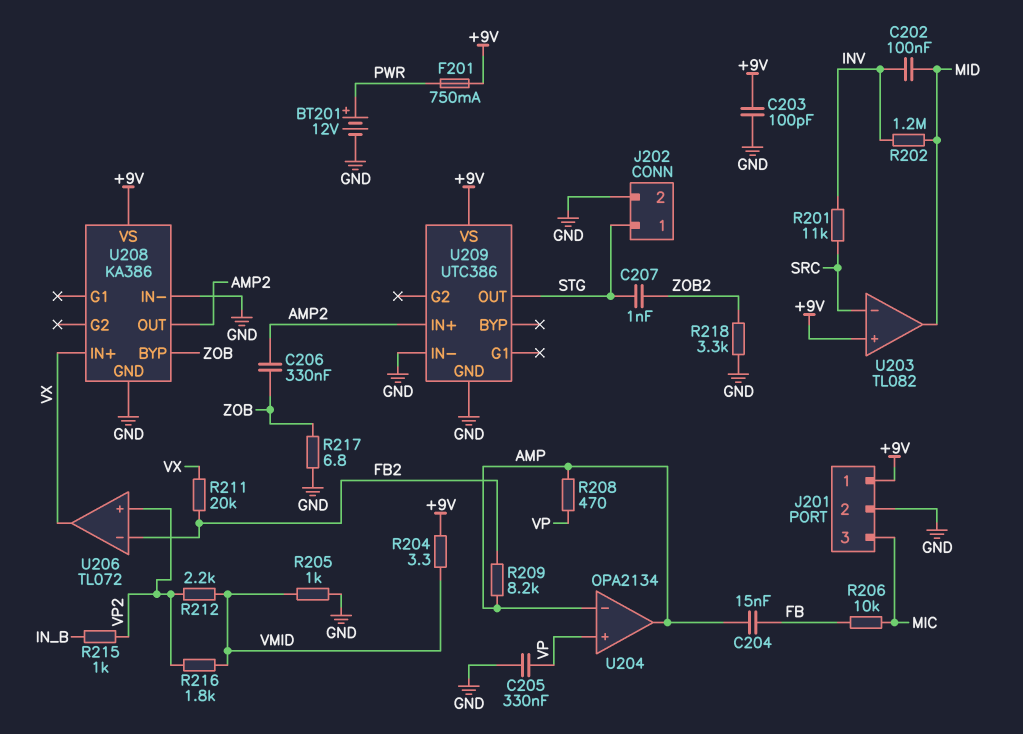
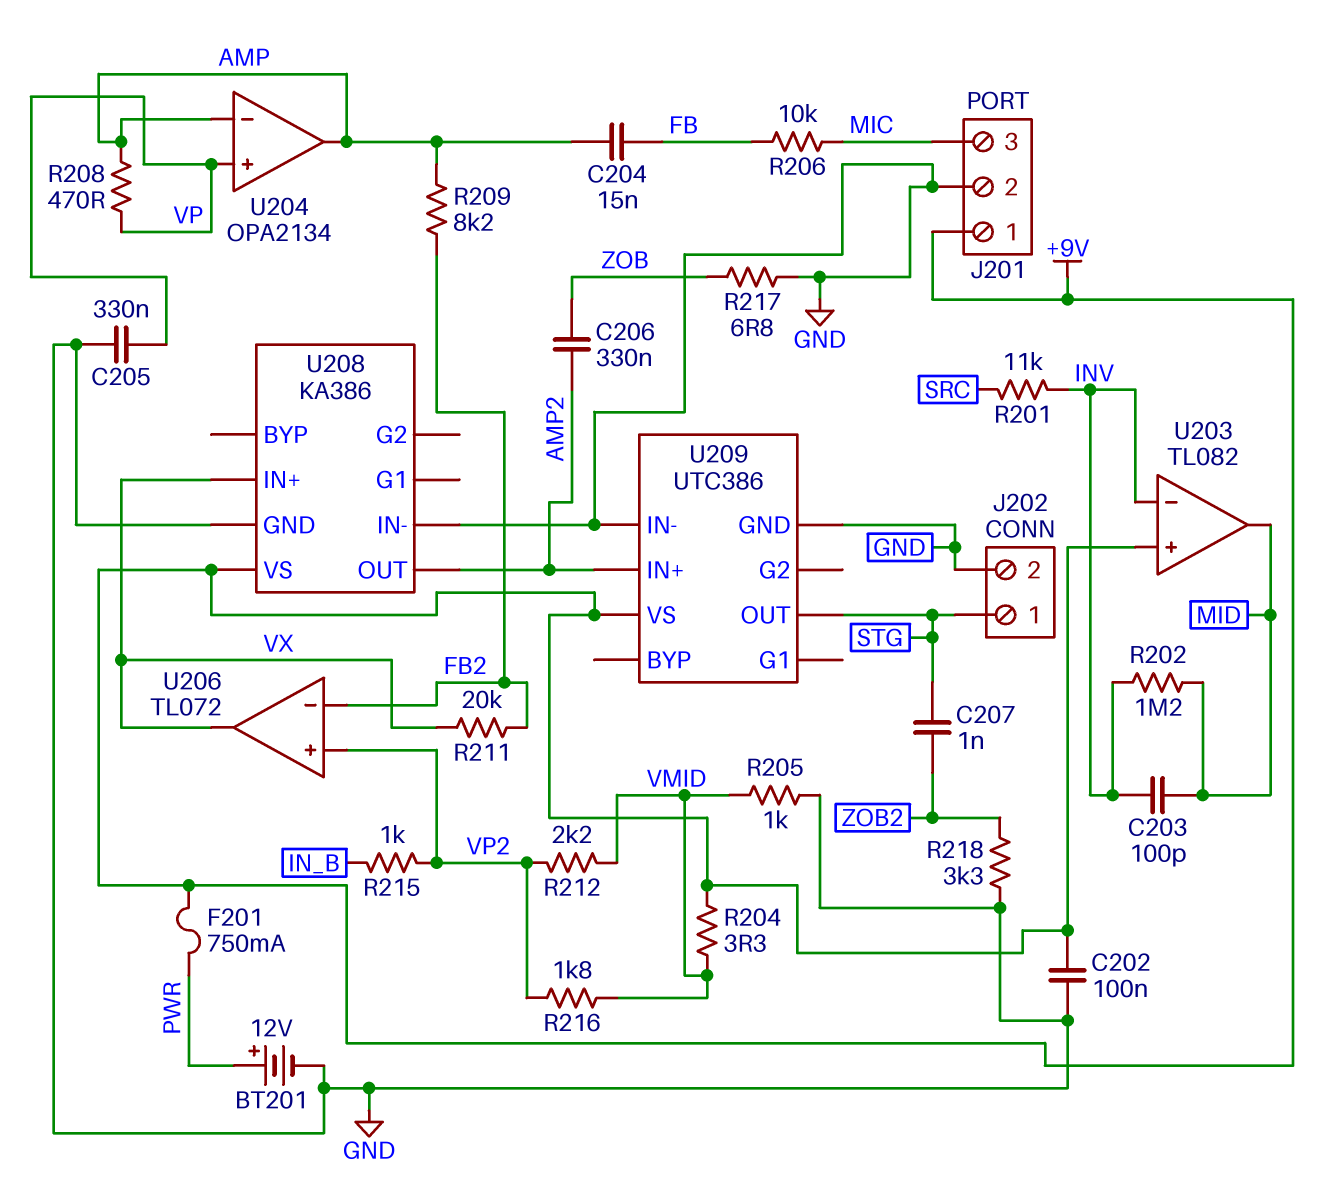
C202: 100nF (INV, MID) -> 100nF (+9V, GND)
C203: 100pF (+9V, GND) -> 100pF (INV, MID)
U203 pin in-: SRC -> INV
U208 pin BYP: ZOB -> none

